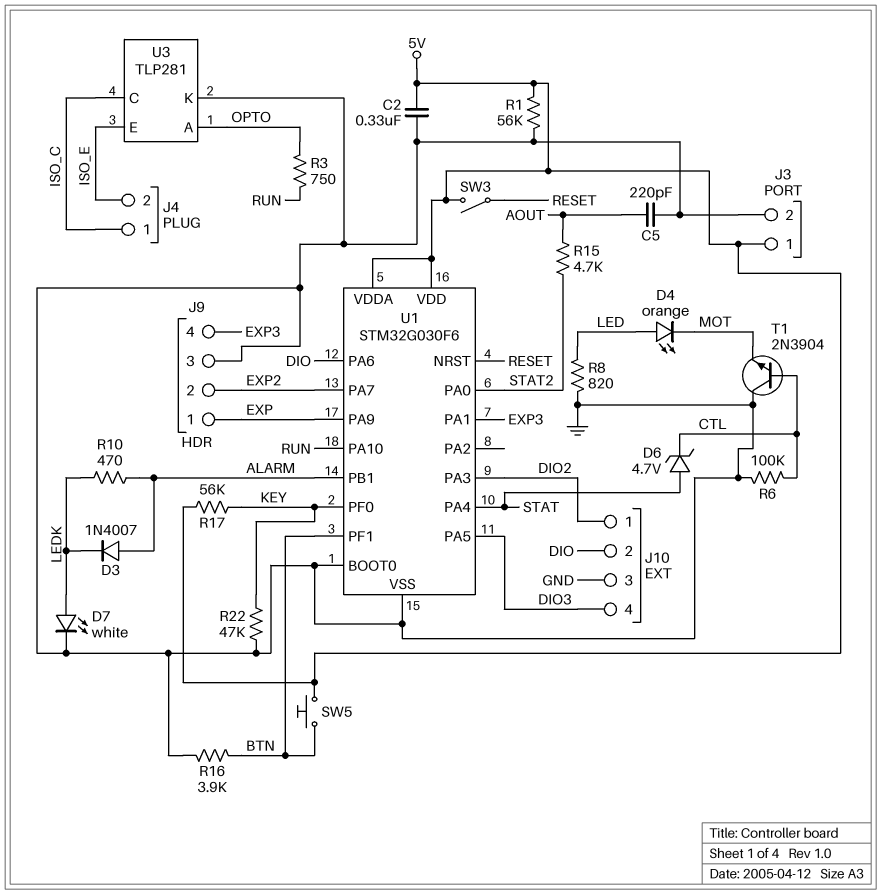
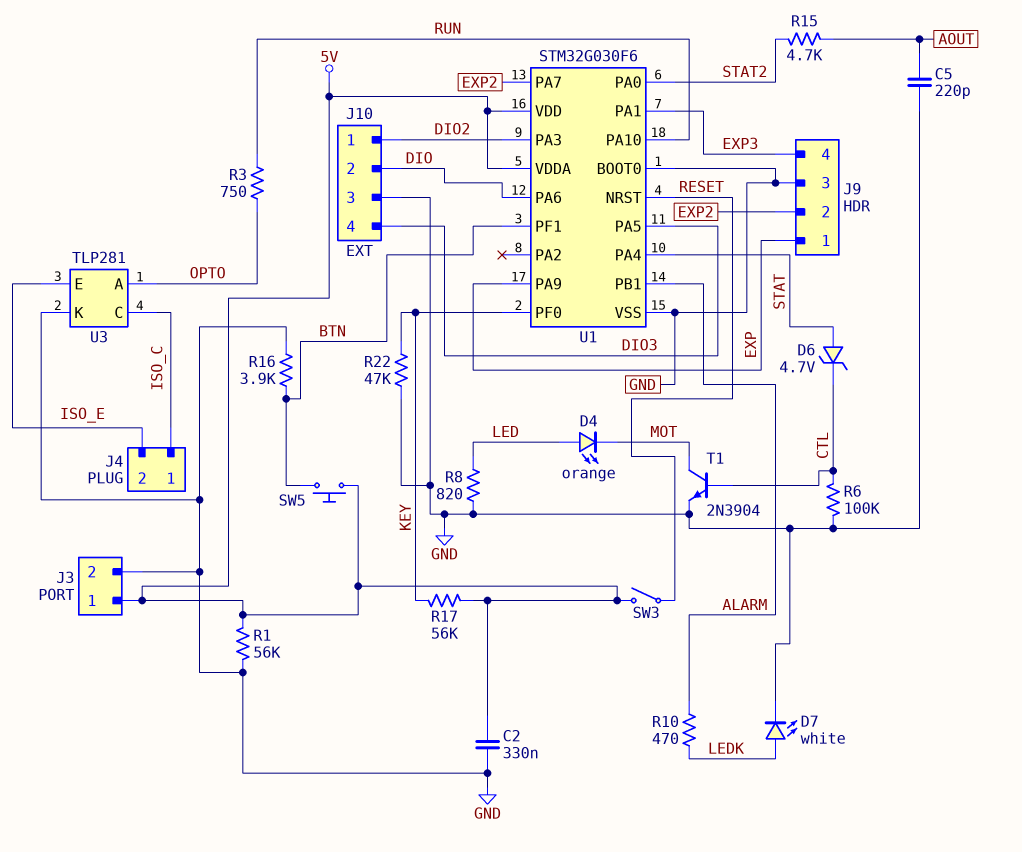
D3: diode 1N4007 (A ALARM, K LEDK) -> none
T1: NPN 2N3904 (B CTL, C GND, E MOT) -> NPN 2N3904 (B CTL, C MOT, E GND)

